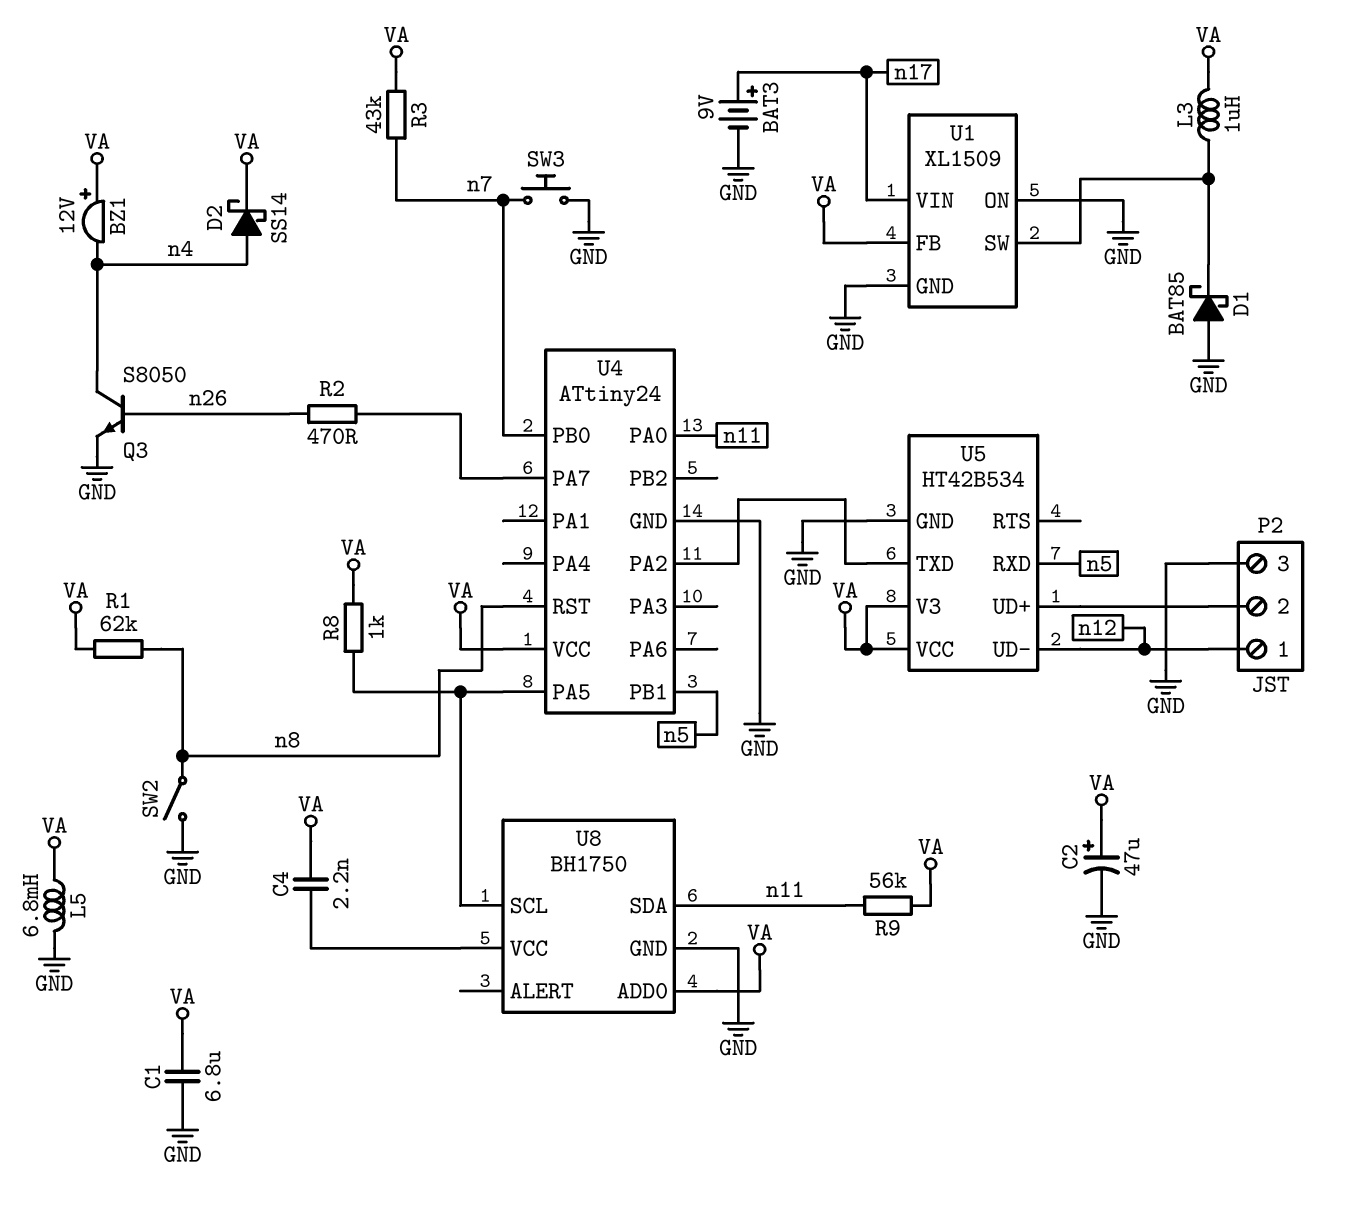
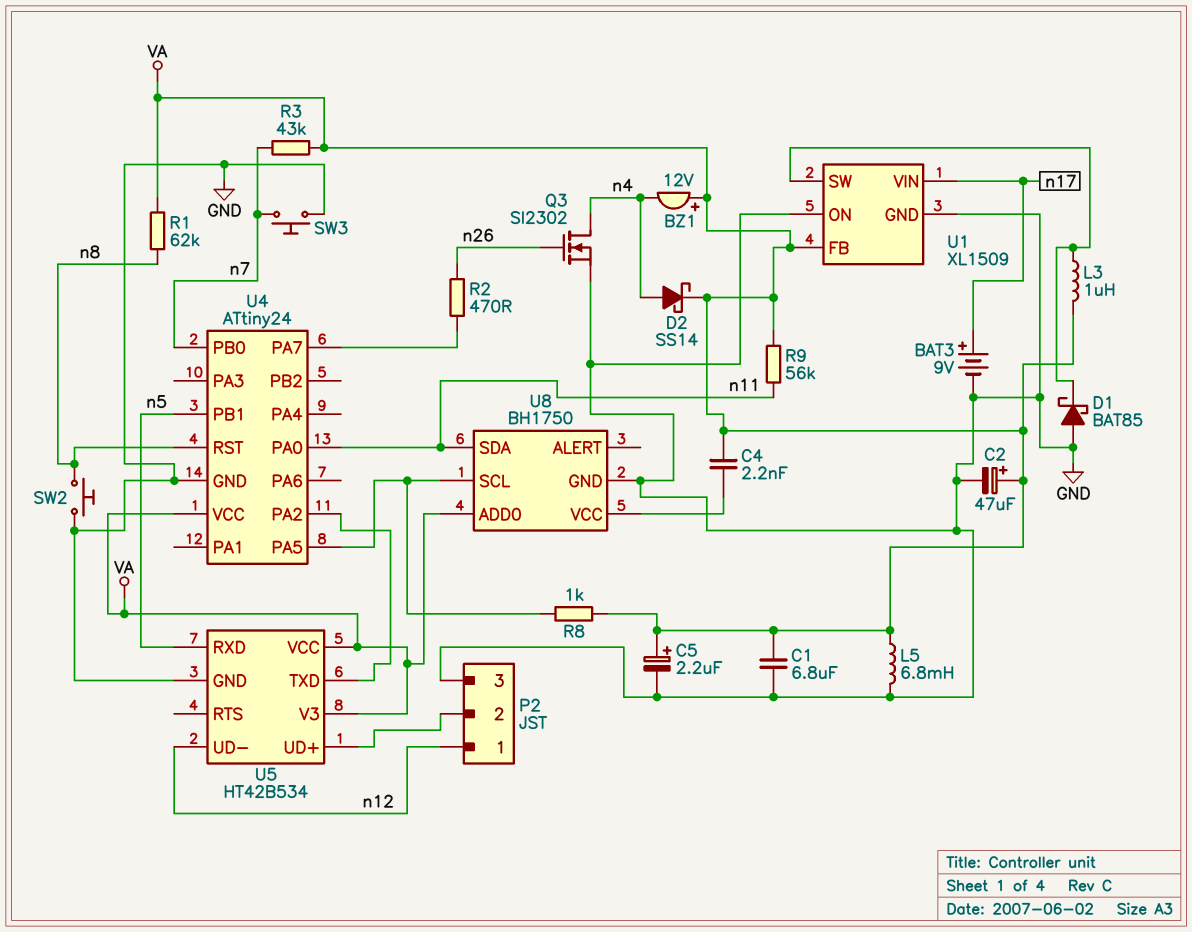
C5: none -> 2.2uF (plus VA, minus GND)
Q3: NPN S8050 (B n26, C n4, E GND) -> NMOS SI2302 (G n26, D n4, S GND)
SW2: switch (GND, n8) -> button (GND, n8)

